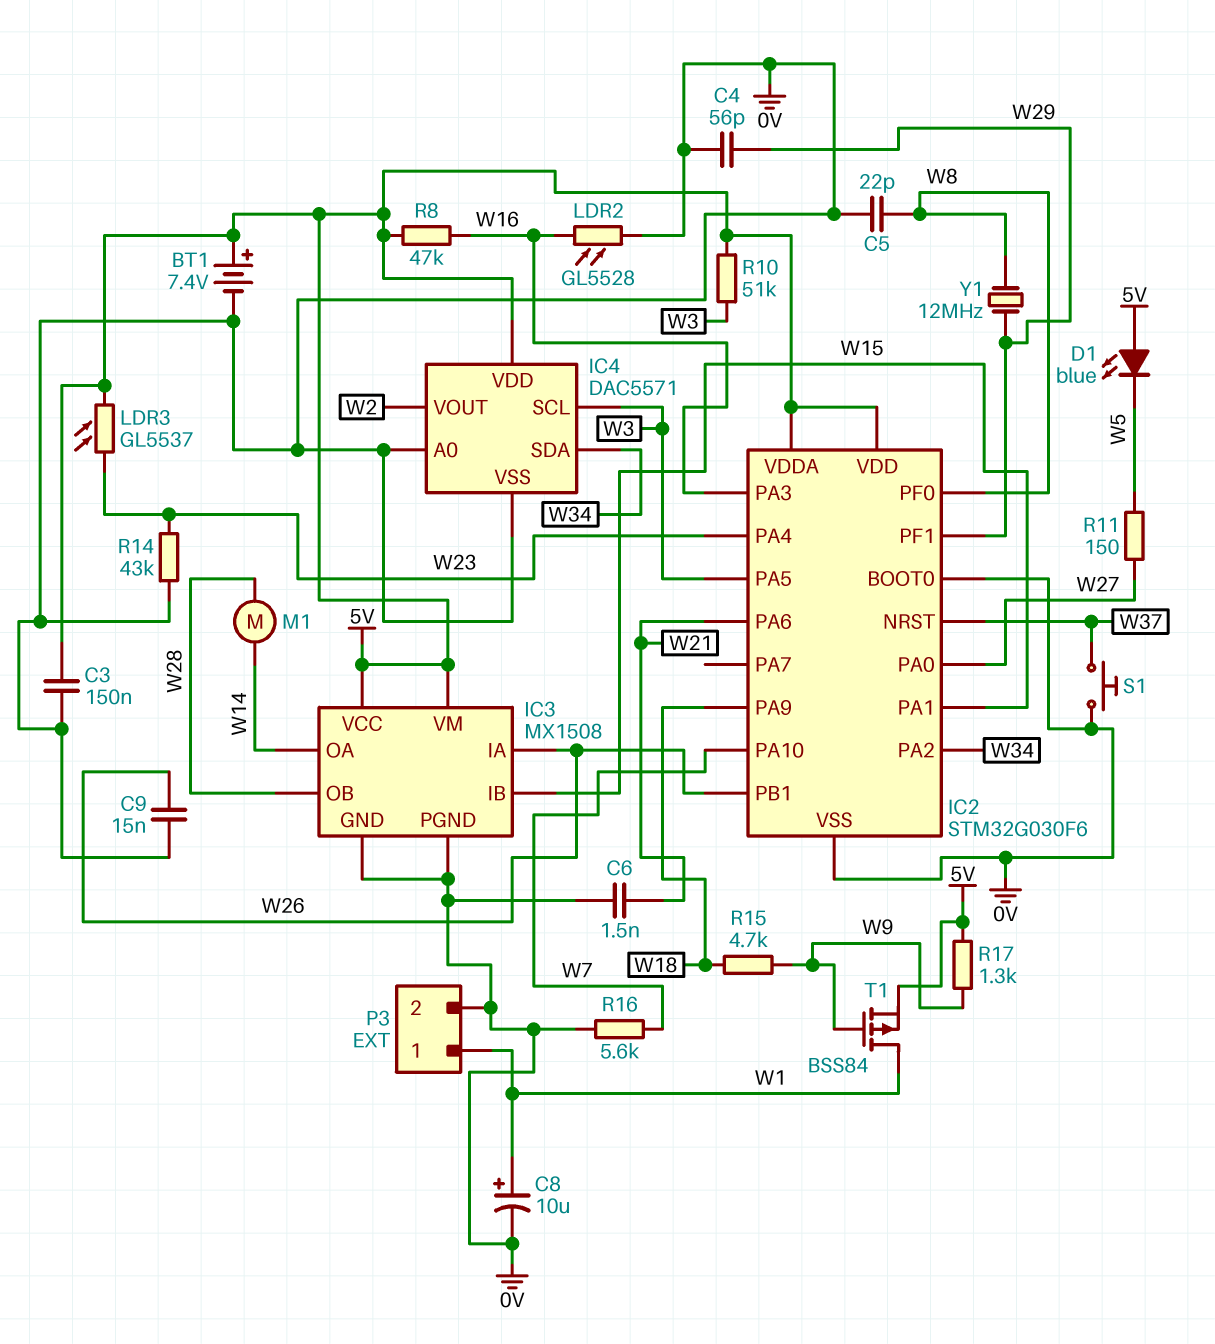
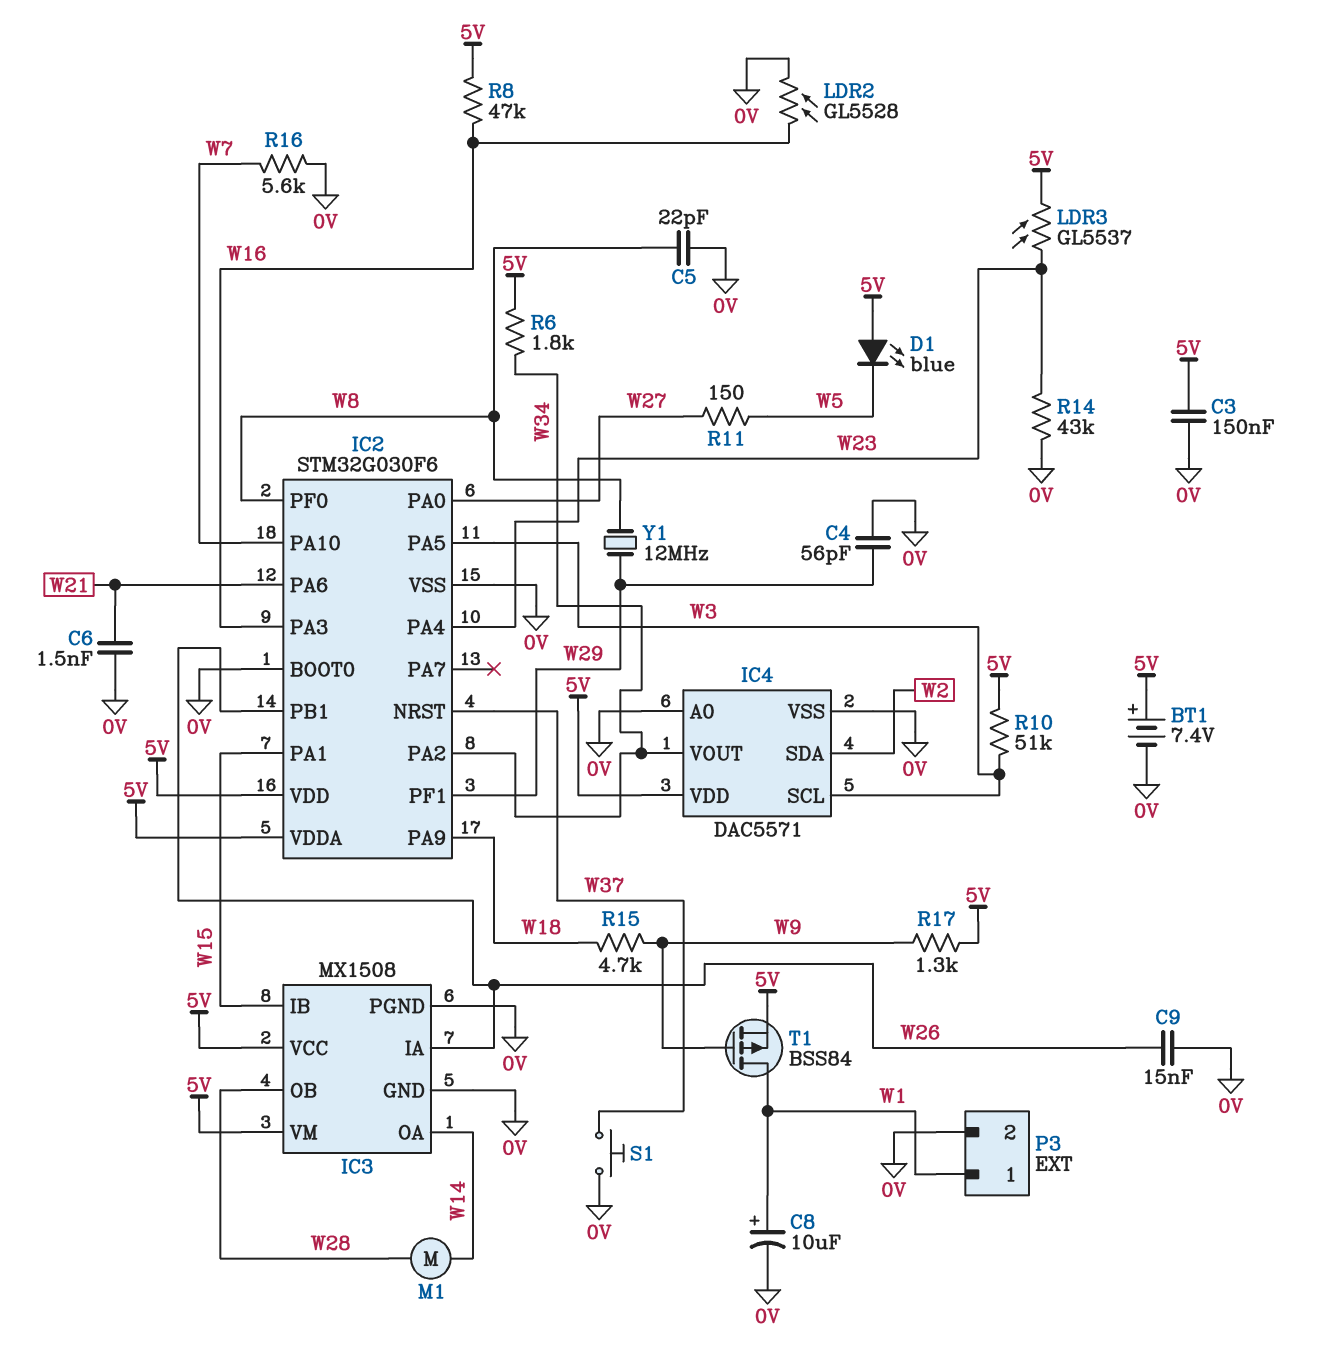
IC4 pin SDA: W34 -> W2
IC4 pin VOUT: W2 -> W34
R6: none -> 1.8k (5V, W34)

